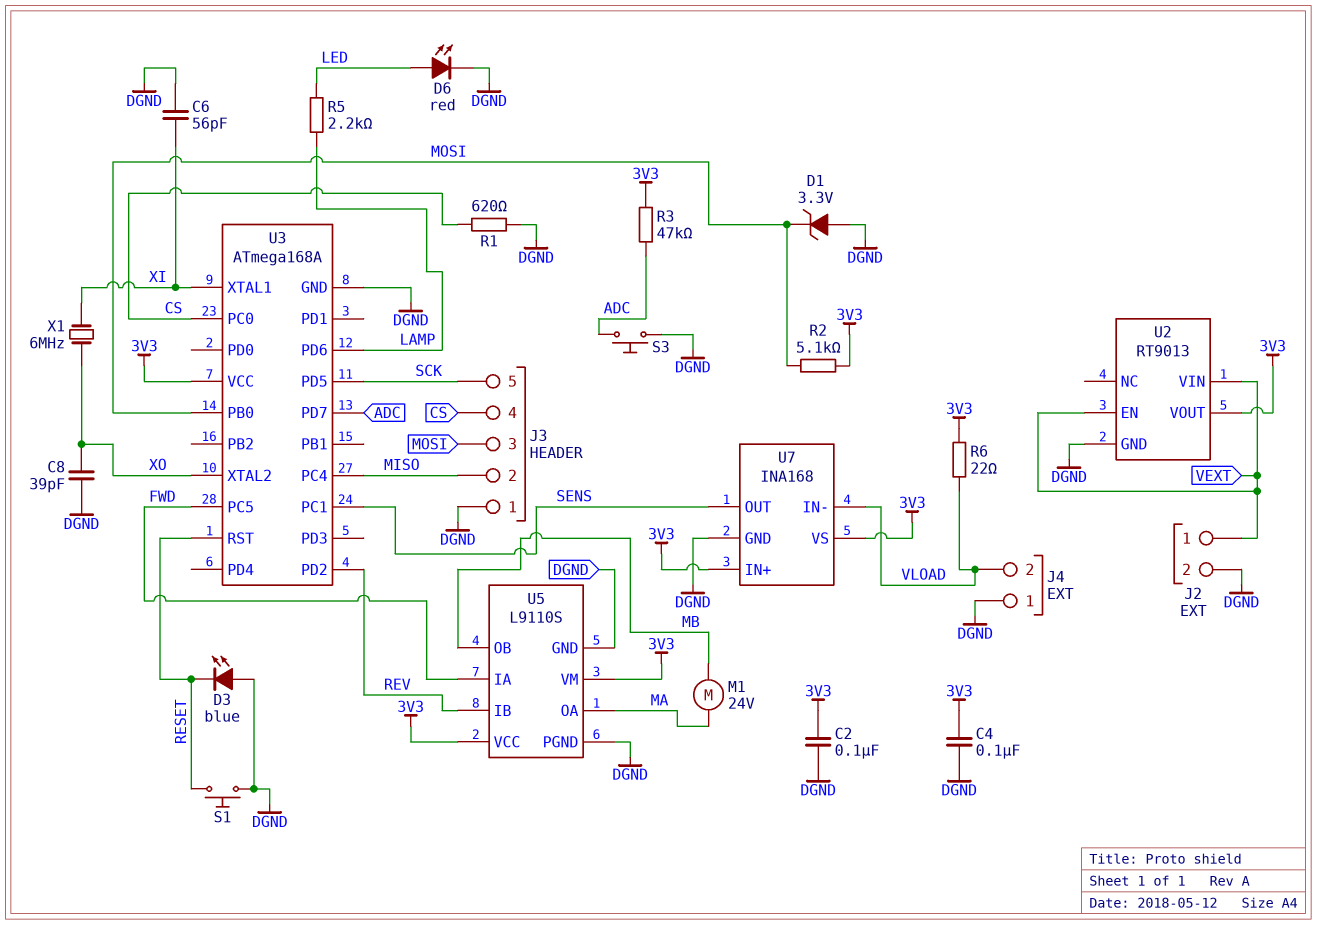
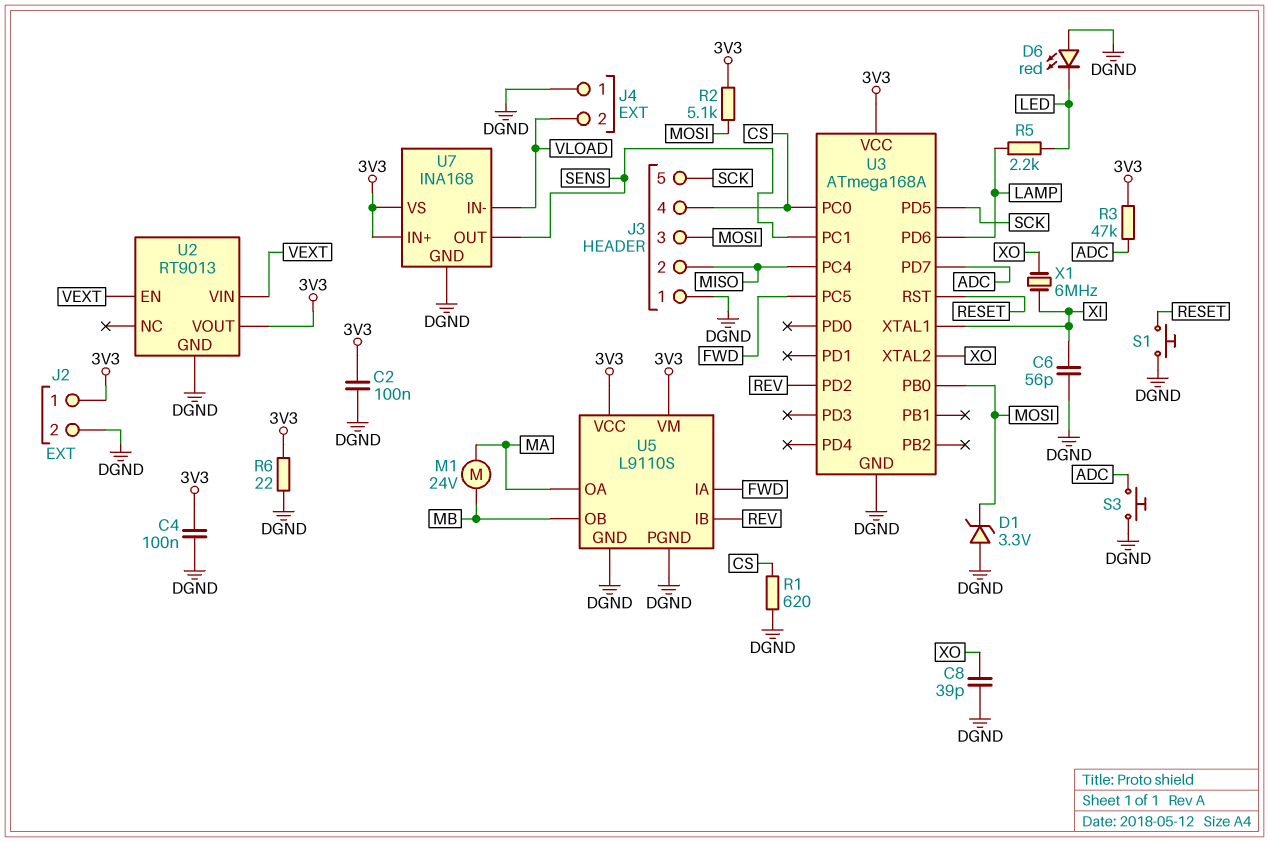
D3: LED blue (A DGND, K RESET) -> none
D6: LED red (A LED, K DGND) -> LED red (A DGND, K LED)
J2 pin 1: VEXT -> 3V3
R6: 22 (3V3, VLOAD) -> 22 (3V3, DGND)

